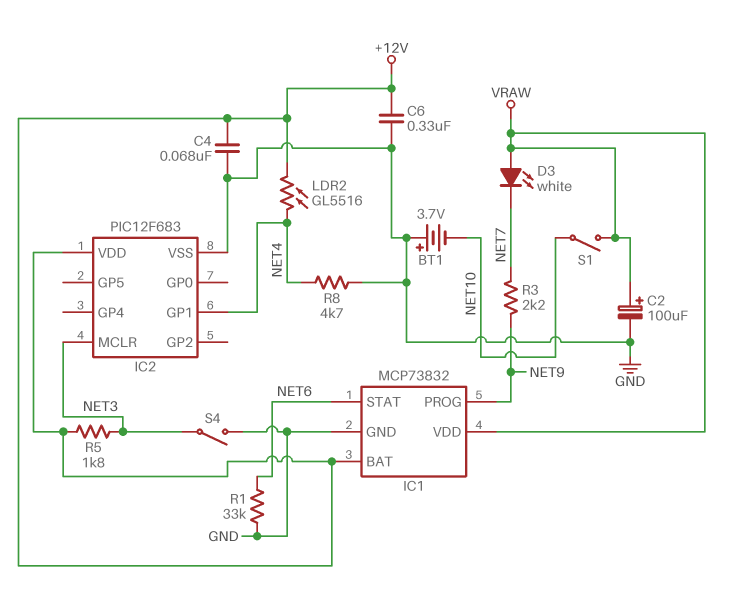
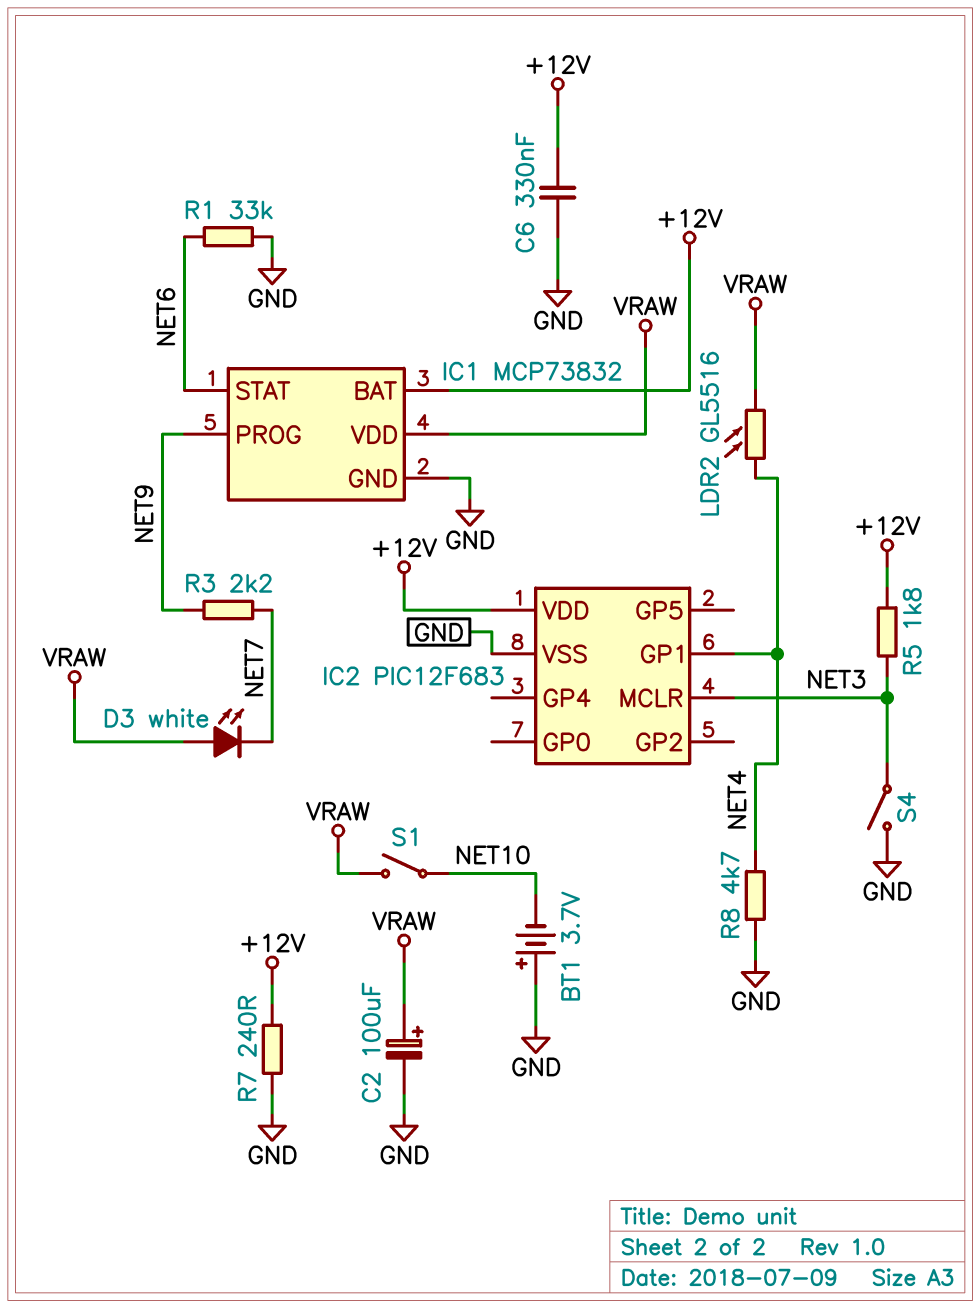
C4: 68nF (+12V, GND) -> none
LDR2: GL5516 (+12V, NET4) -> GL5516 (NET4, VRAW)
R7: none -> 240 (+12V, GND)

